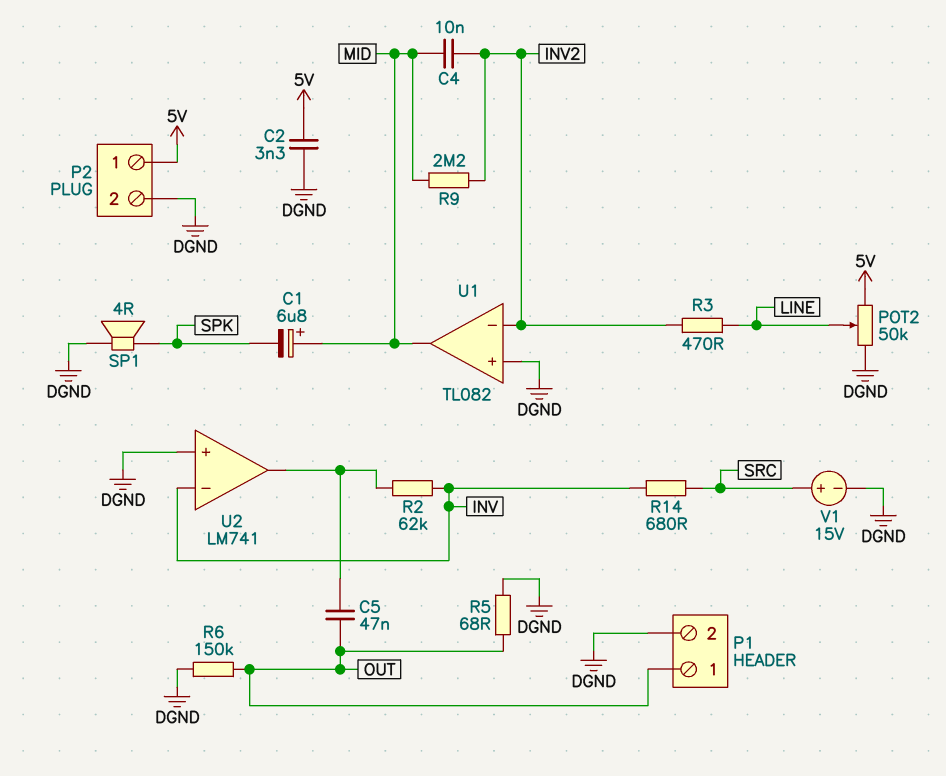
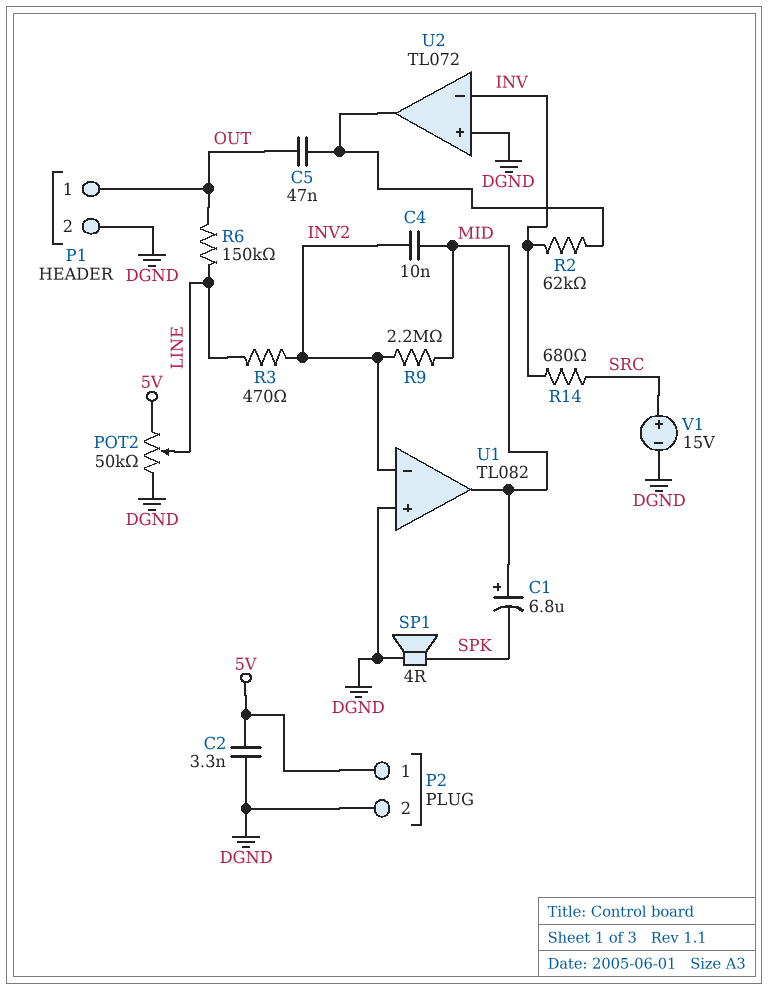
R5: 68 (DGND, OUT) -> none
R6: 150k (DGND, OUT) -> 150k (LINE, OUT)
U2: LM741 -> TL072

